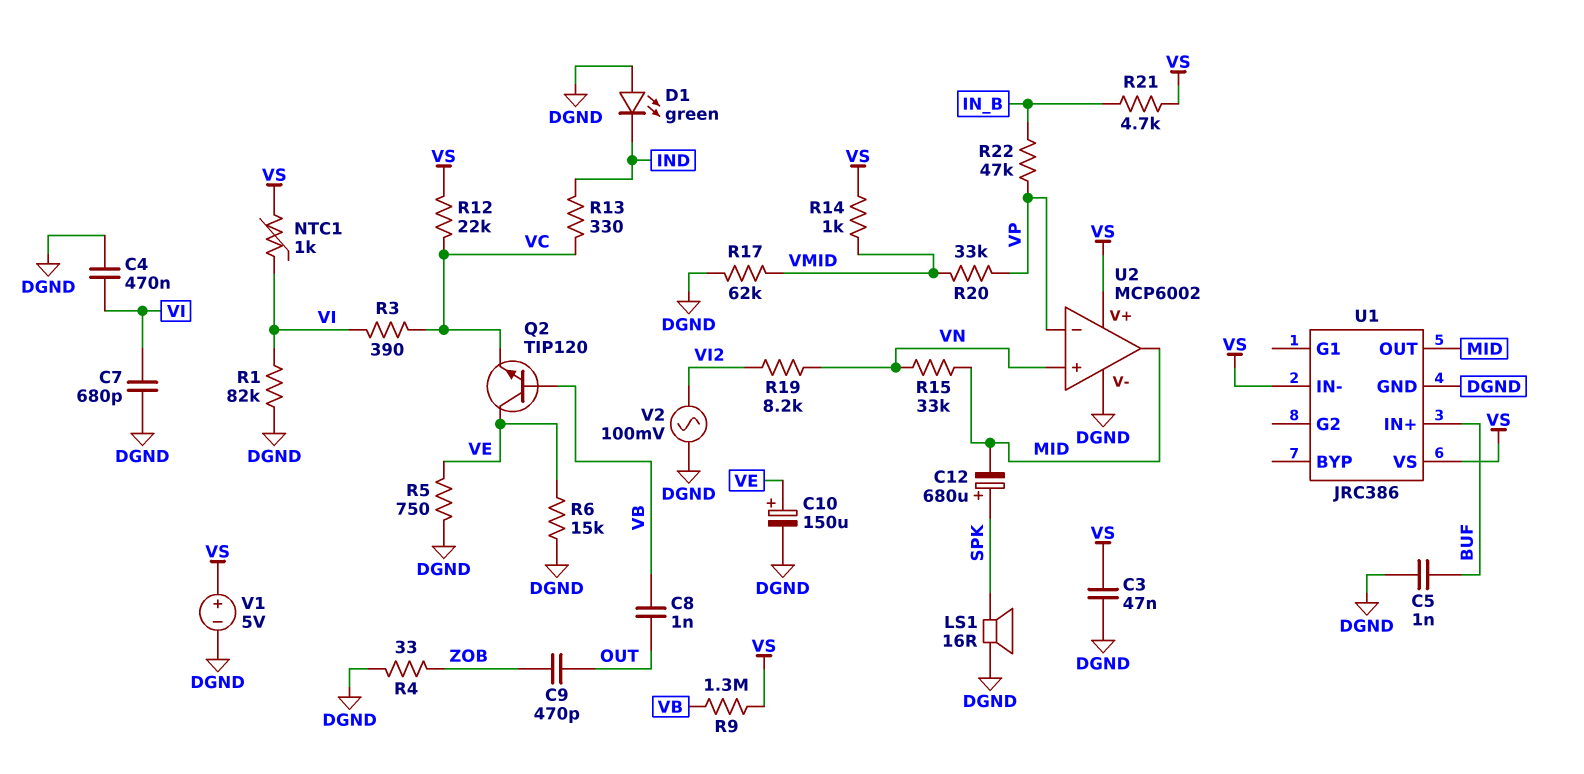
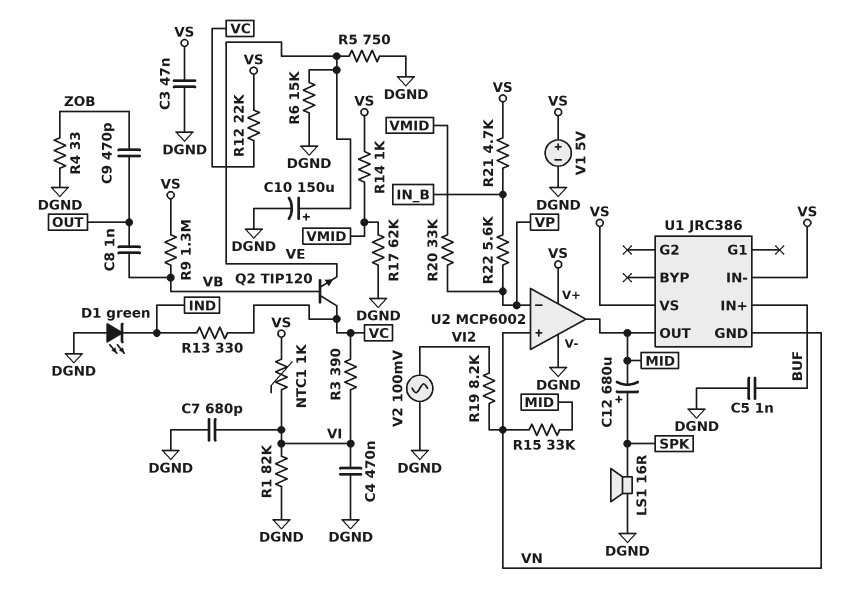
Q2: NPN TIP120 (B VB, C VE, E VC) -> NPN TIP120 (B VB, C VC, E VE)
R22: 47k (IN_B, VP) -> 5.6k (IN_B, VP)
U1 pin GND: DGND -> VN

